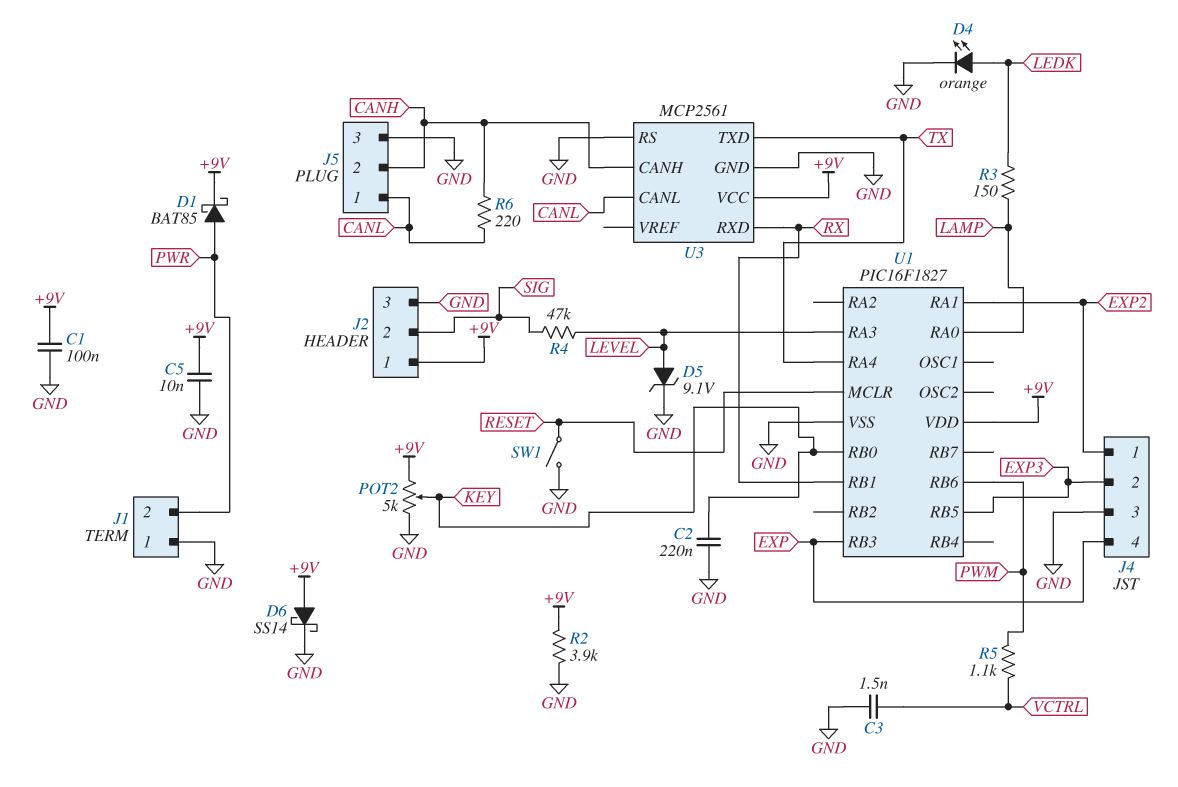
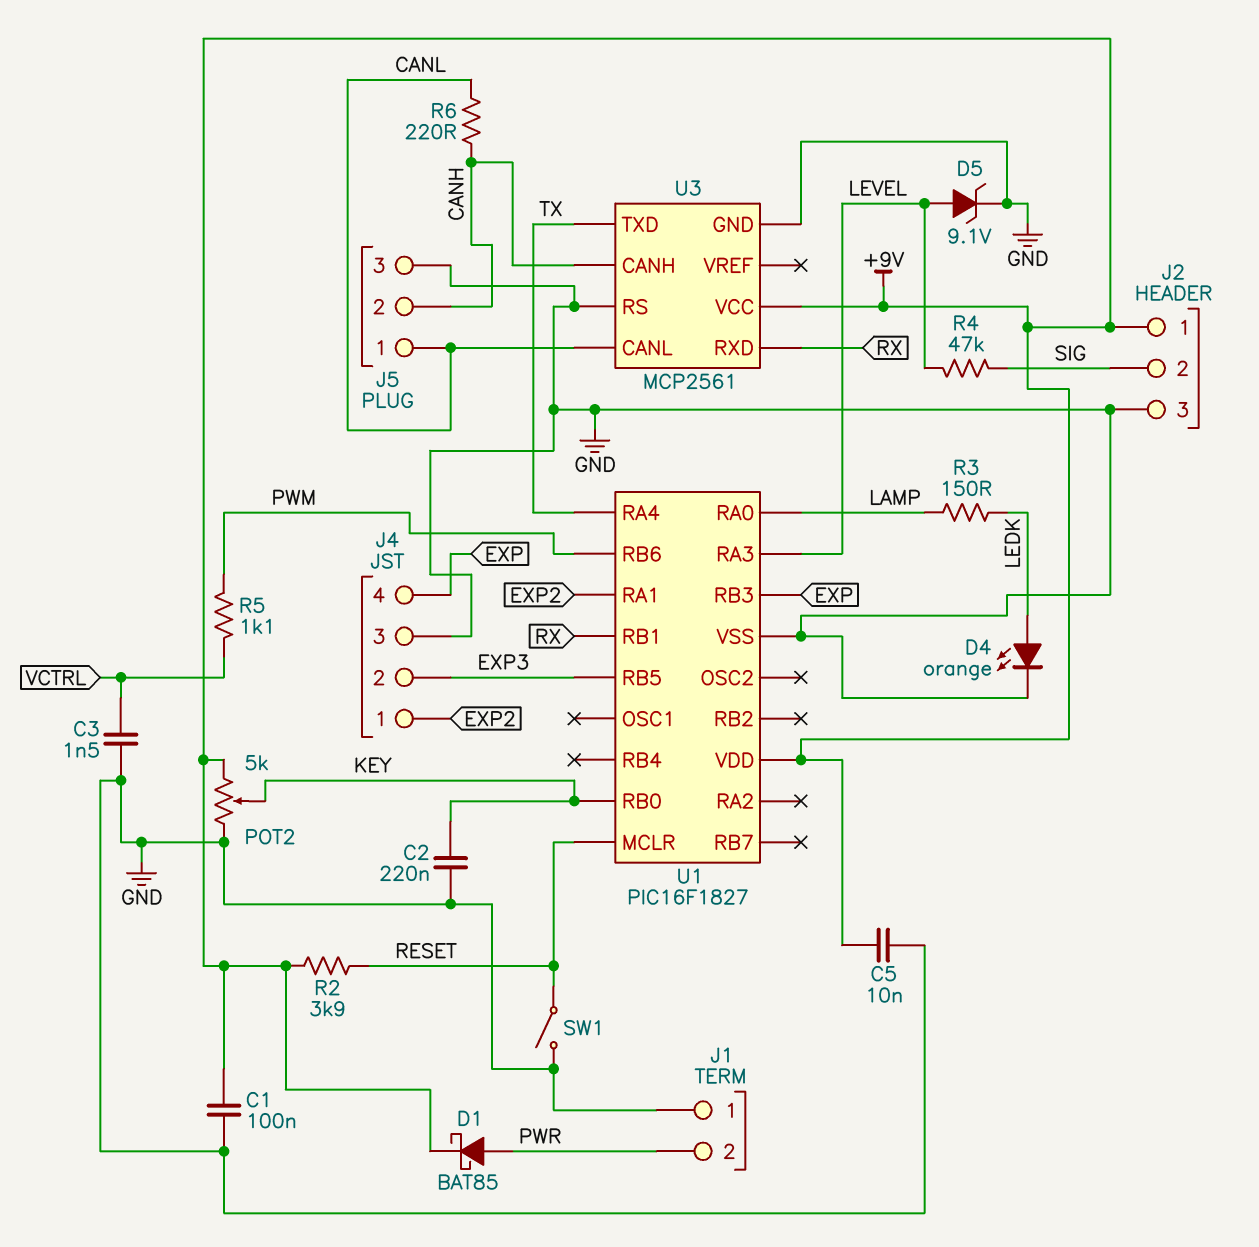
D6: schottky SS14 (A +9V, K GND) -> none
R2: 3.9k (+9V, GND) -> 3.9k (+9V, RESET)

